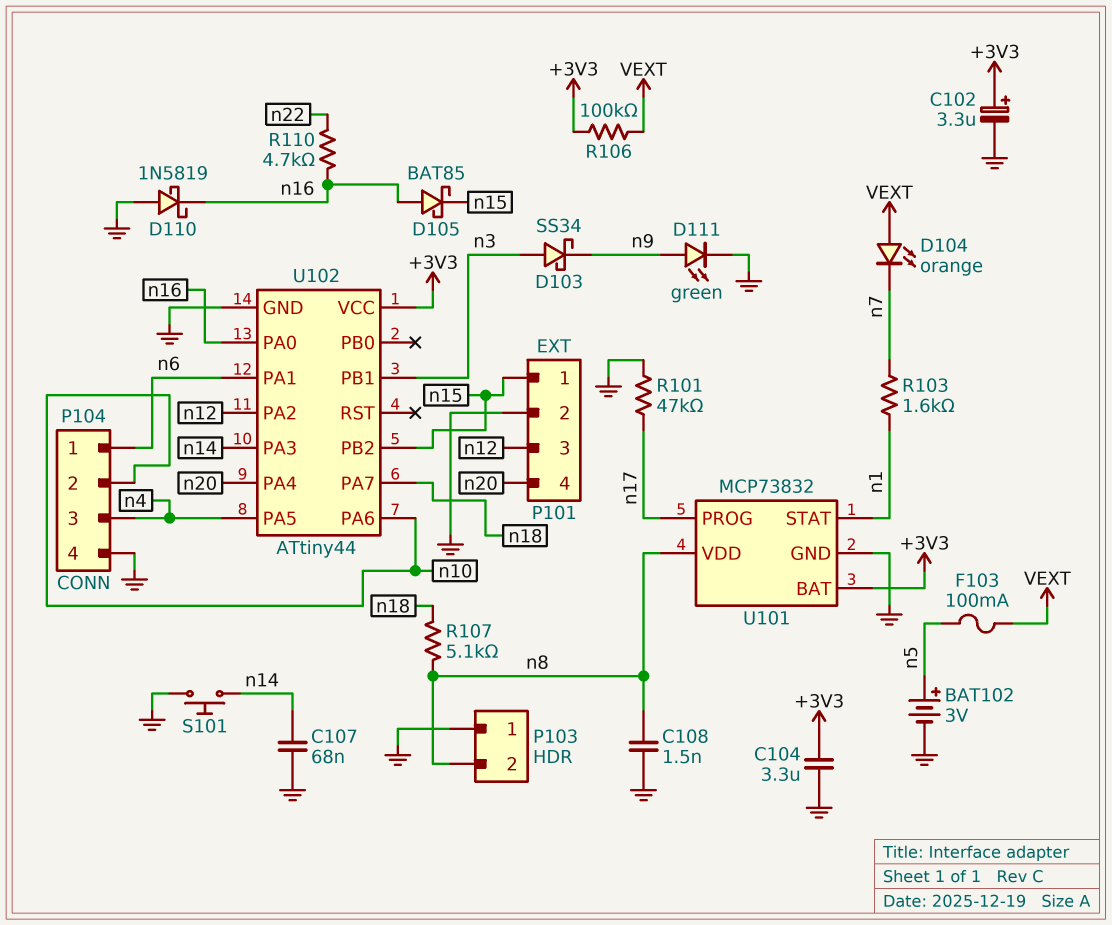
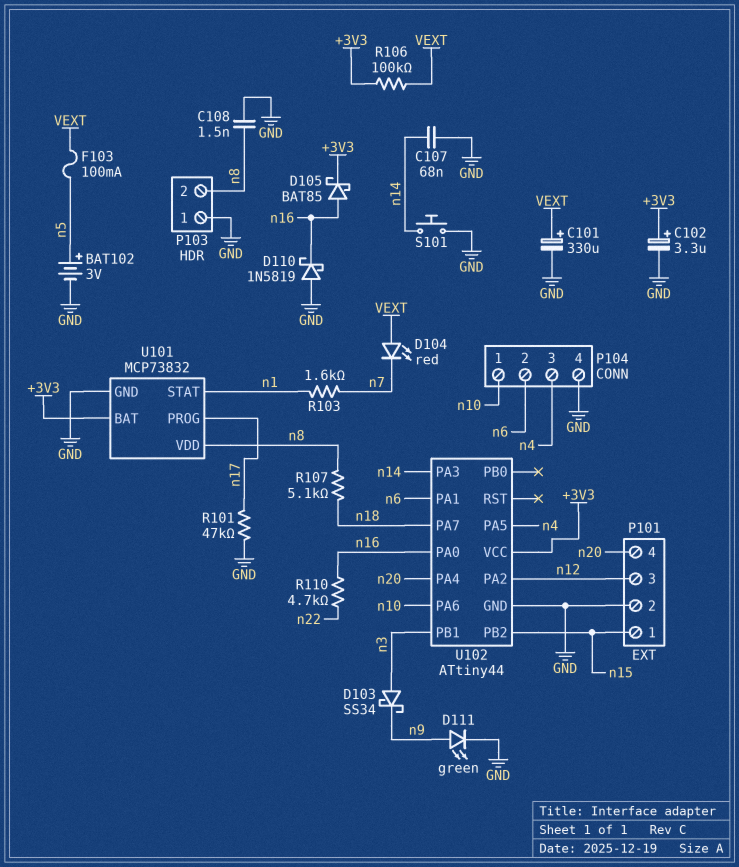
C101: none -> 330uF (plus VEXT, minus GND)
C104: 3.3uF (+3V3, GND) -> none
D104: LED orange (A VEXT, K n7) -> LED red (A VEXT, K n7)
D105: schottky BAT85 (A n16, K n15) -> schottky BAT85 (A n16, K +3V3)
P104 pin 1: n6 -> n10
P104 pin 2: n10 -> n6

